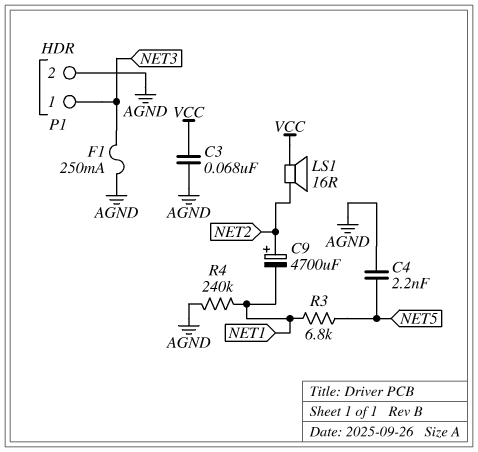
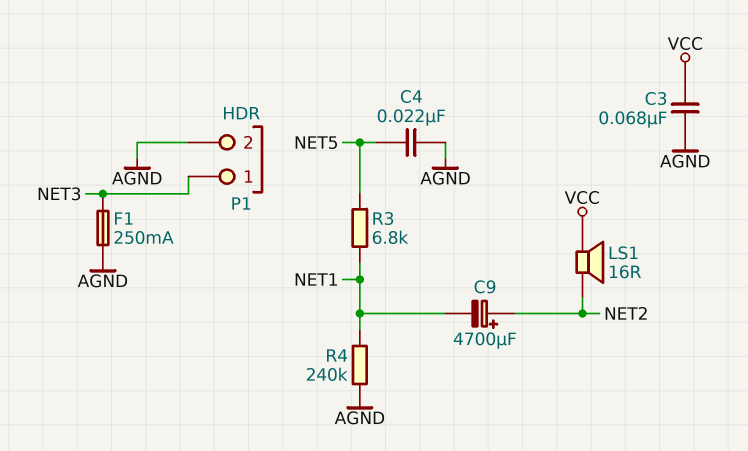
C4: 2.2nF (AGND, NET5) -> 22nF (AGND, NET5)

